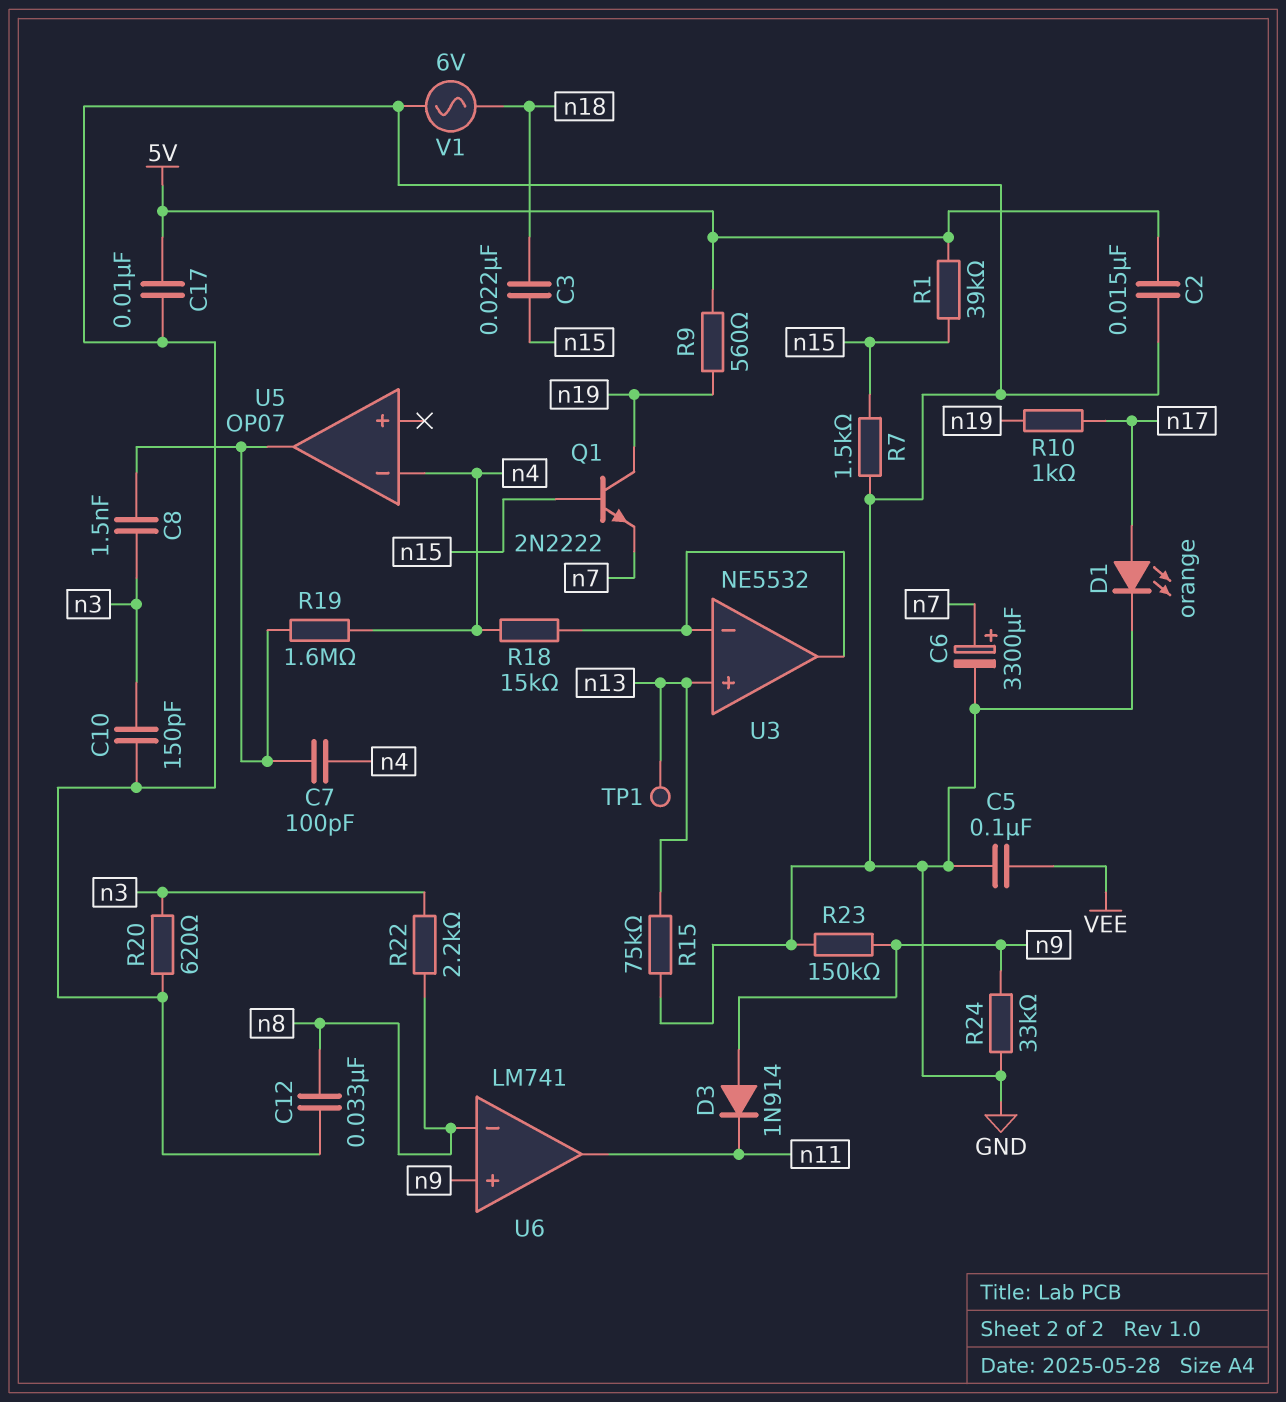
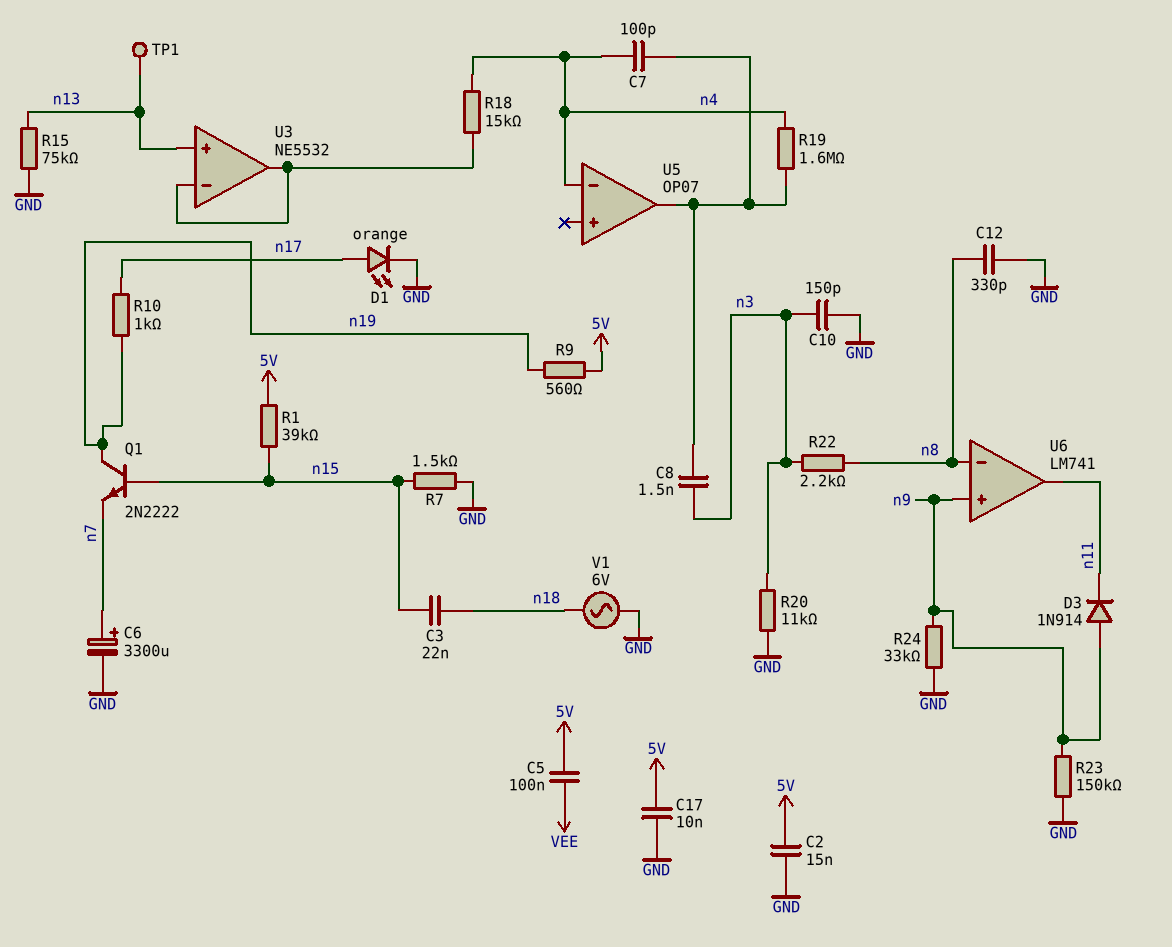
C5: 100nF (GND, VEE) -> 100nF (5V, VEE)
C12: 33nF (GND, n8) -> 330pF (GND, n8)
R20: 620 (GND, n3) -> 11k (GND, n3)

